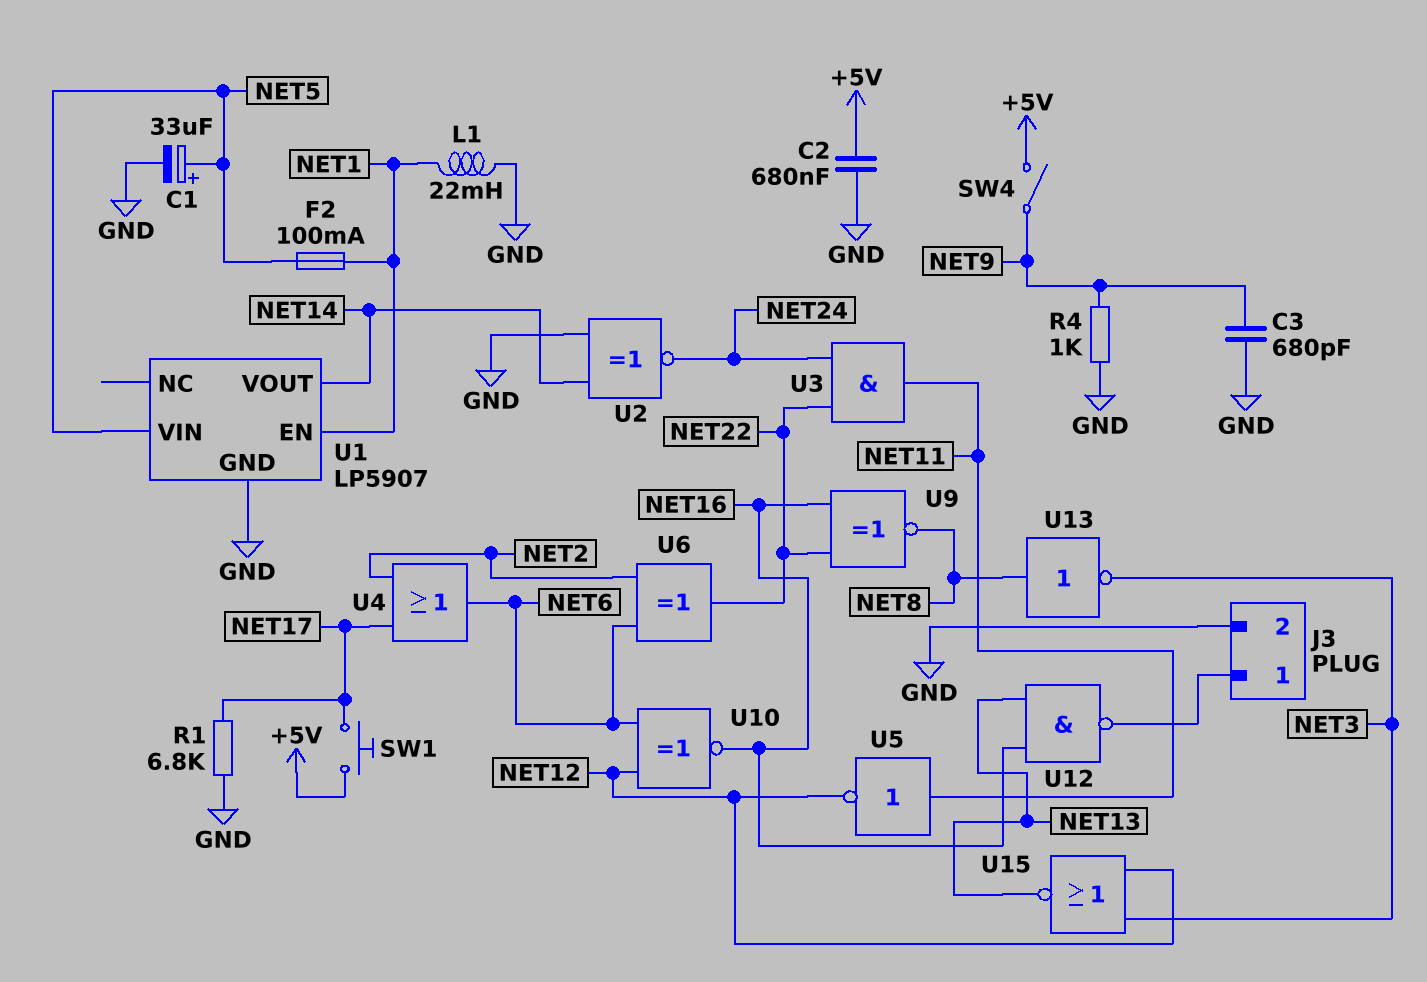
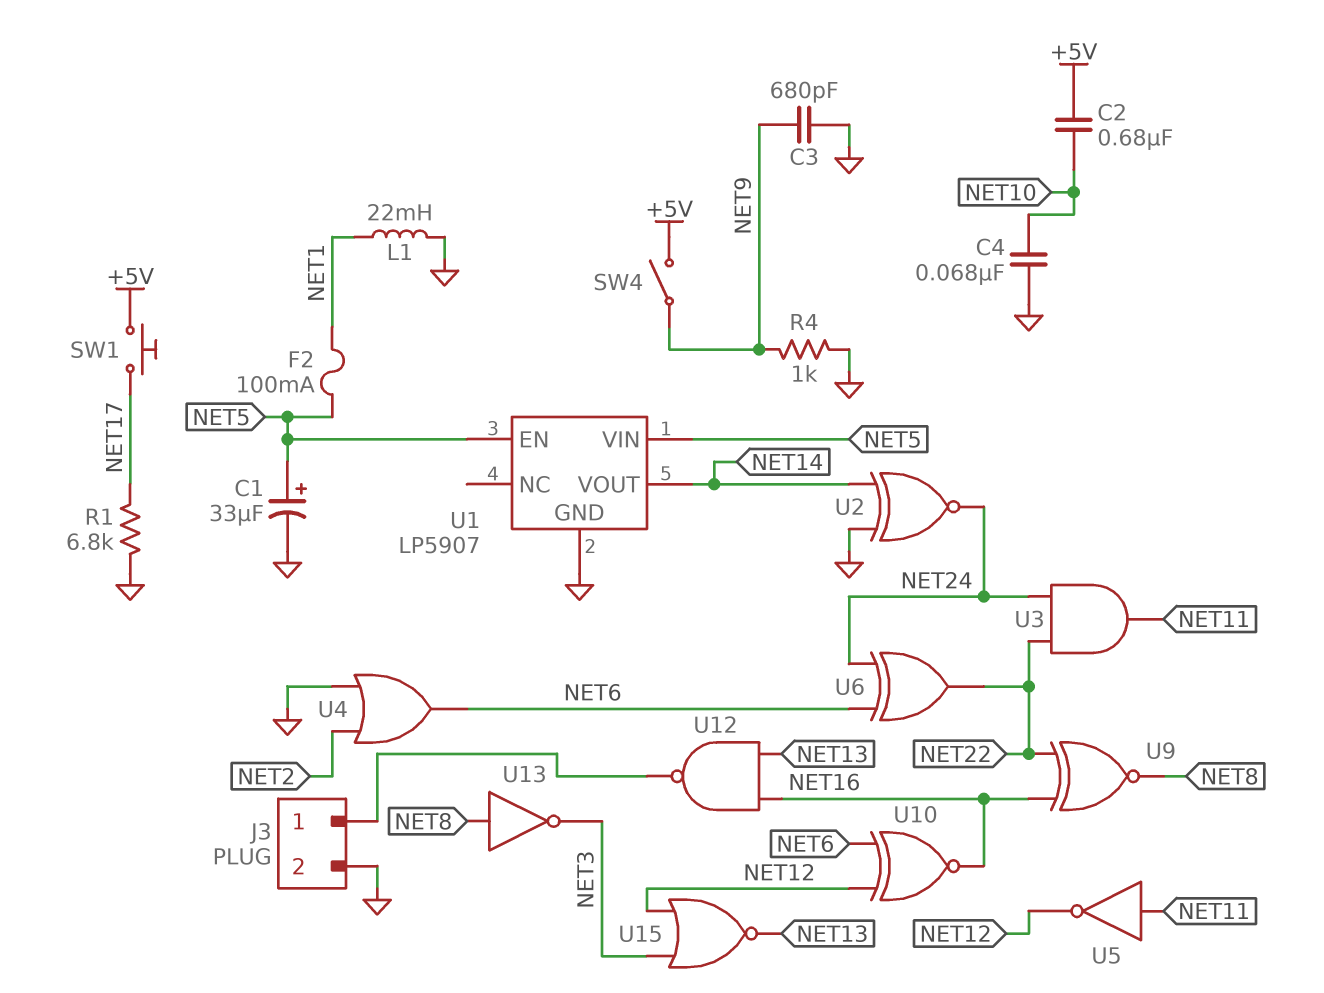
C2: 680nF (+5V, GND) -> 680nF (+5V, NET10)
C4: none -> 68nF (GND, NET10)
U1 pin EN: NET1 -> NET5
U4: OR (in NET2, in NET17, out NET6) -> OR (in GND, in NET2, out NET6)
U6: XOR (in NET2, in NET6, out NET22) -> XOR (in NET6, in NET24, out NET22)

